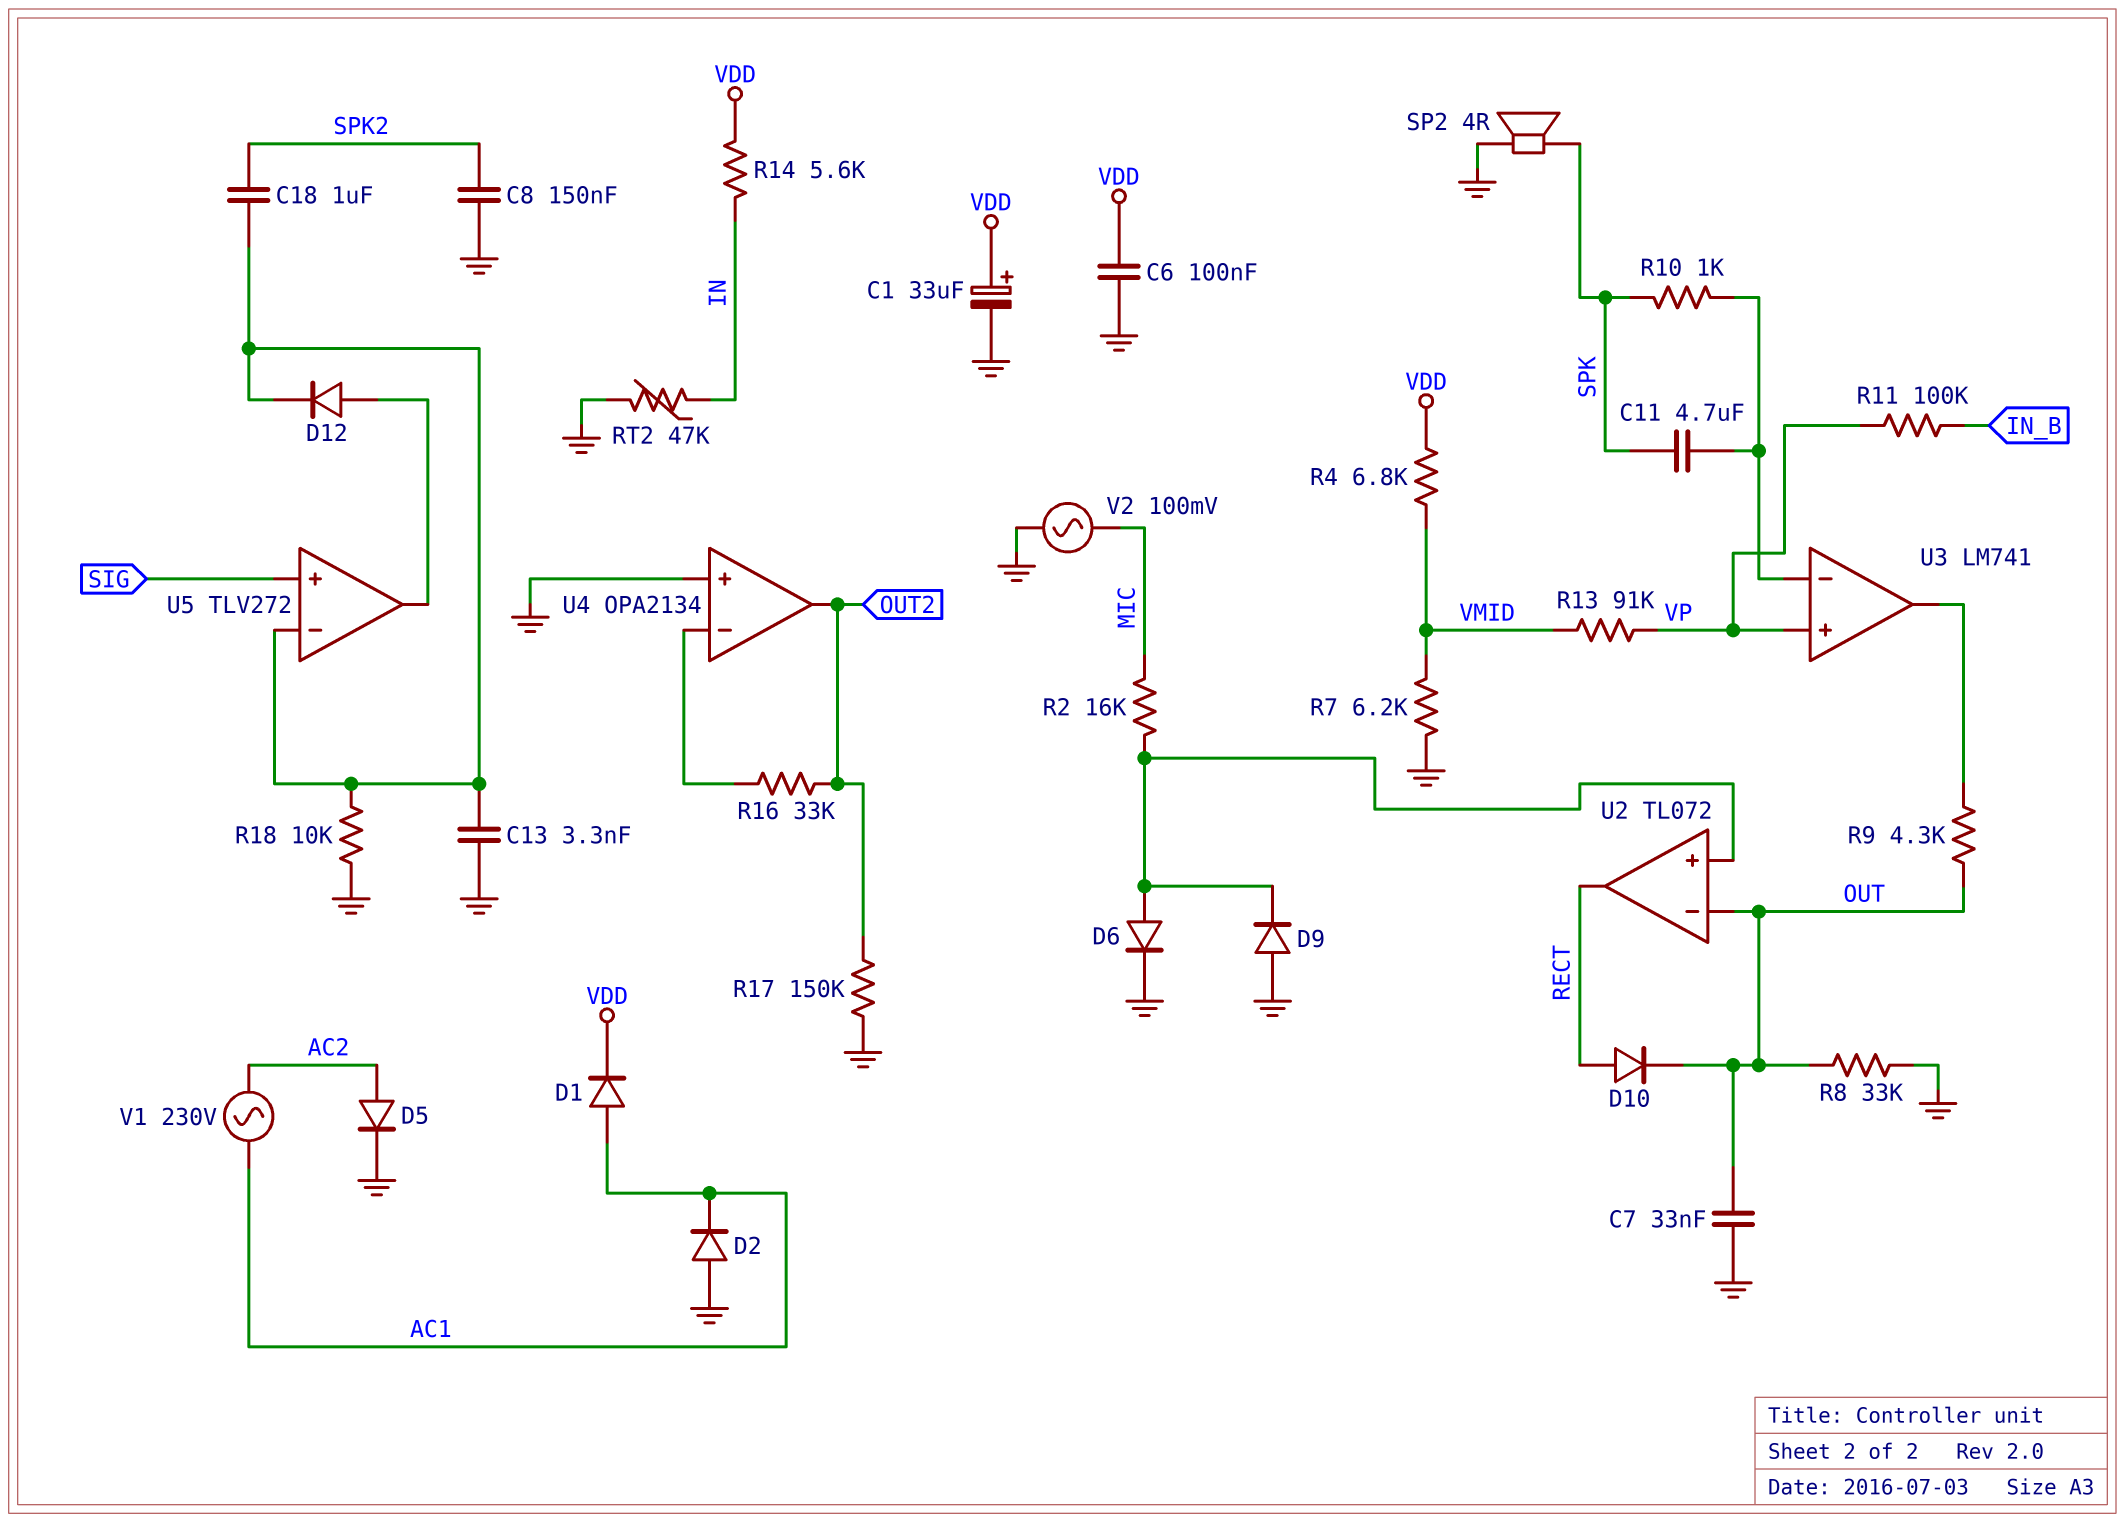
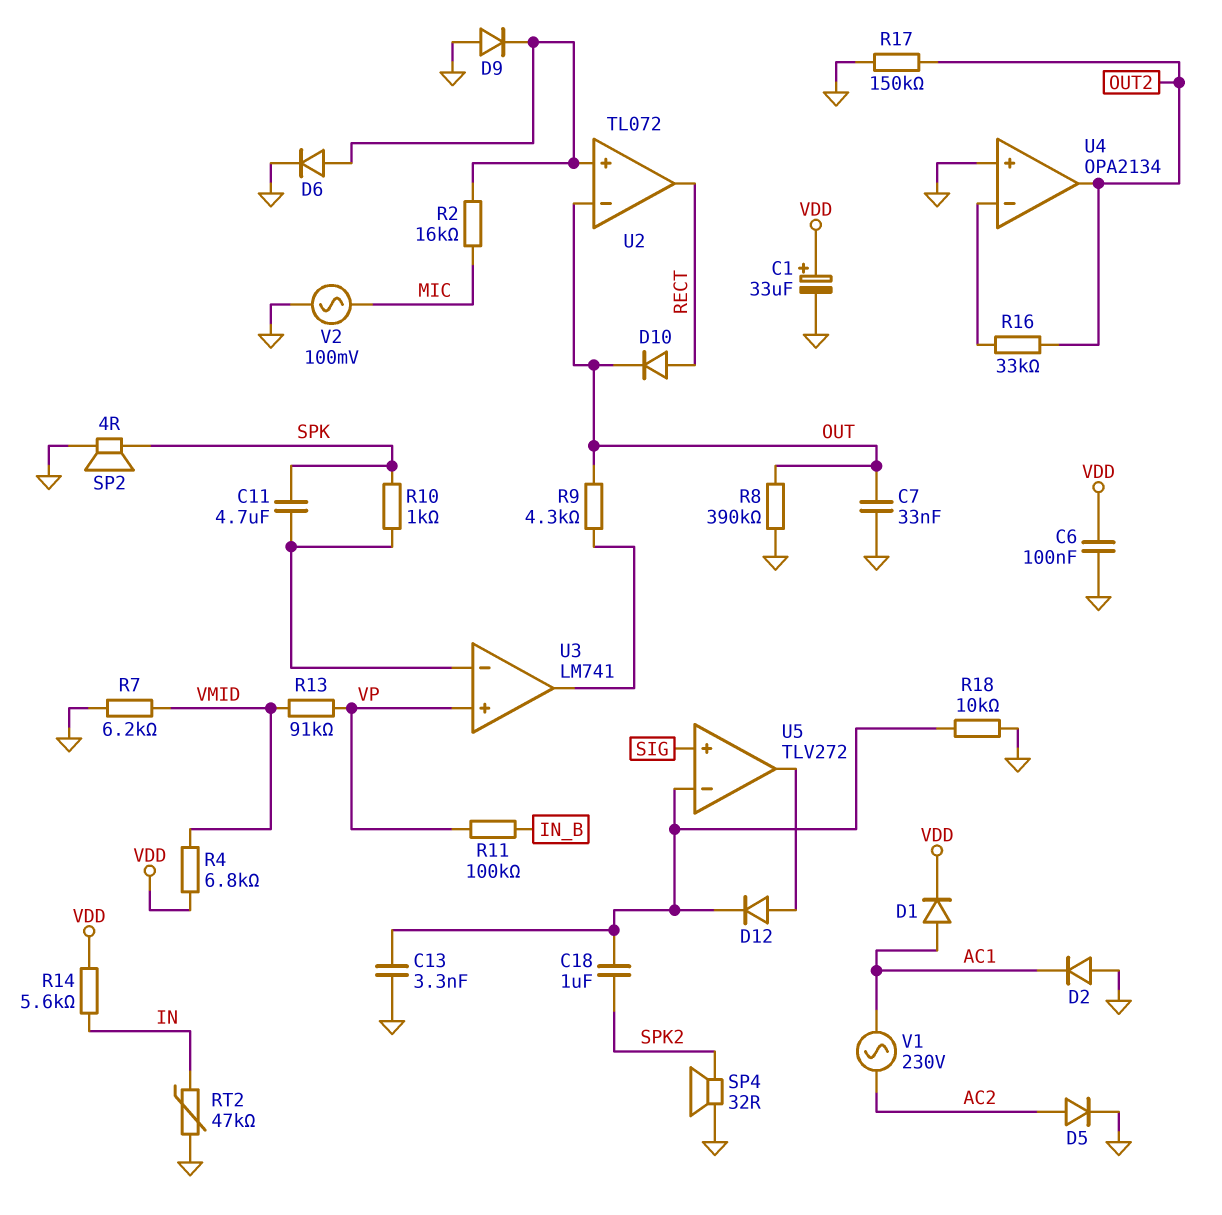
C8: 150nF (GND, SPK2) -> none
R8: 33k (GND, OUT) -> 390k (GND, OUT)
SP4: none -> speaker 32R (GND, SPK2)

